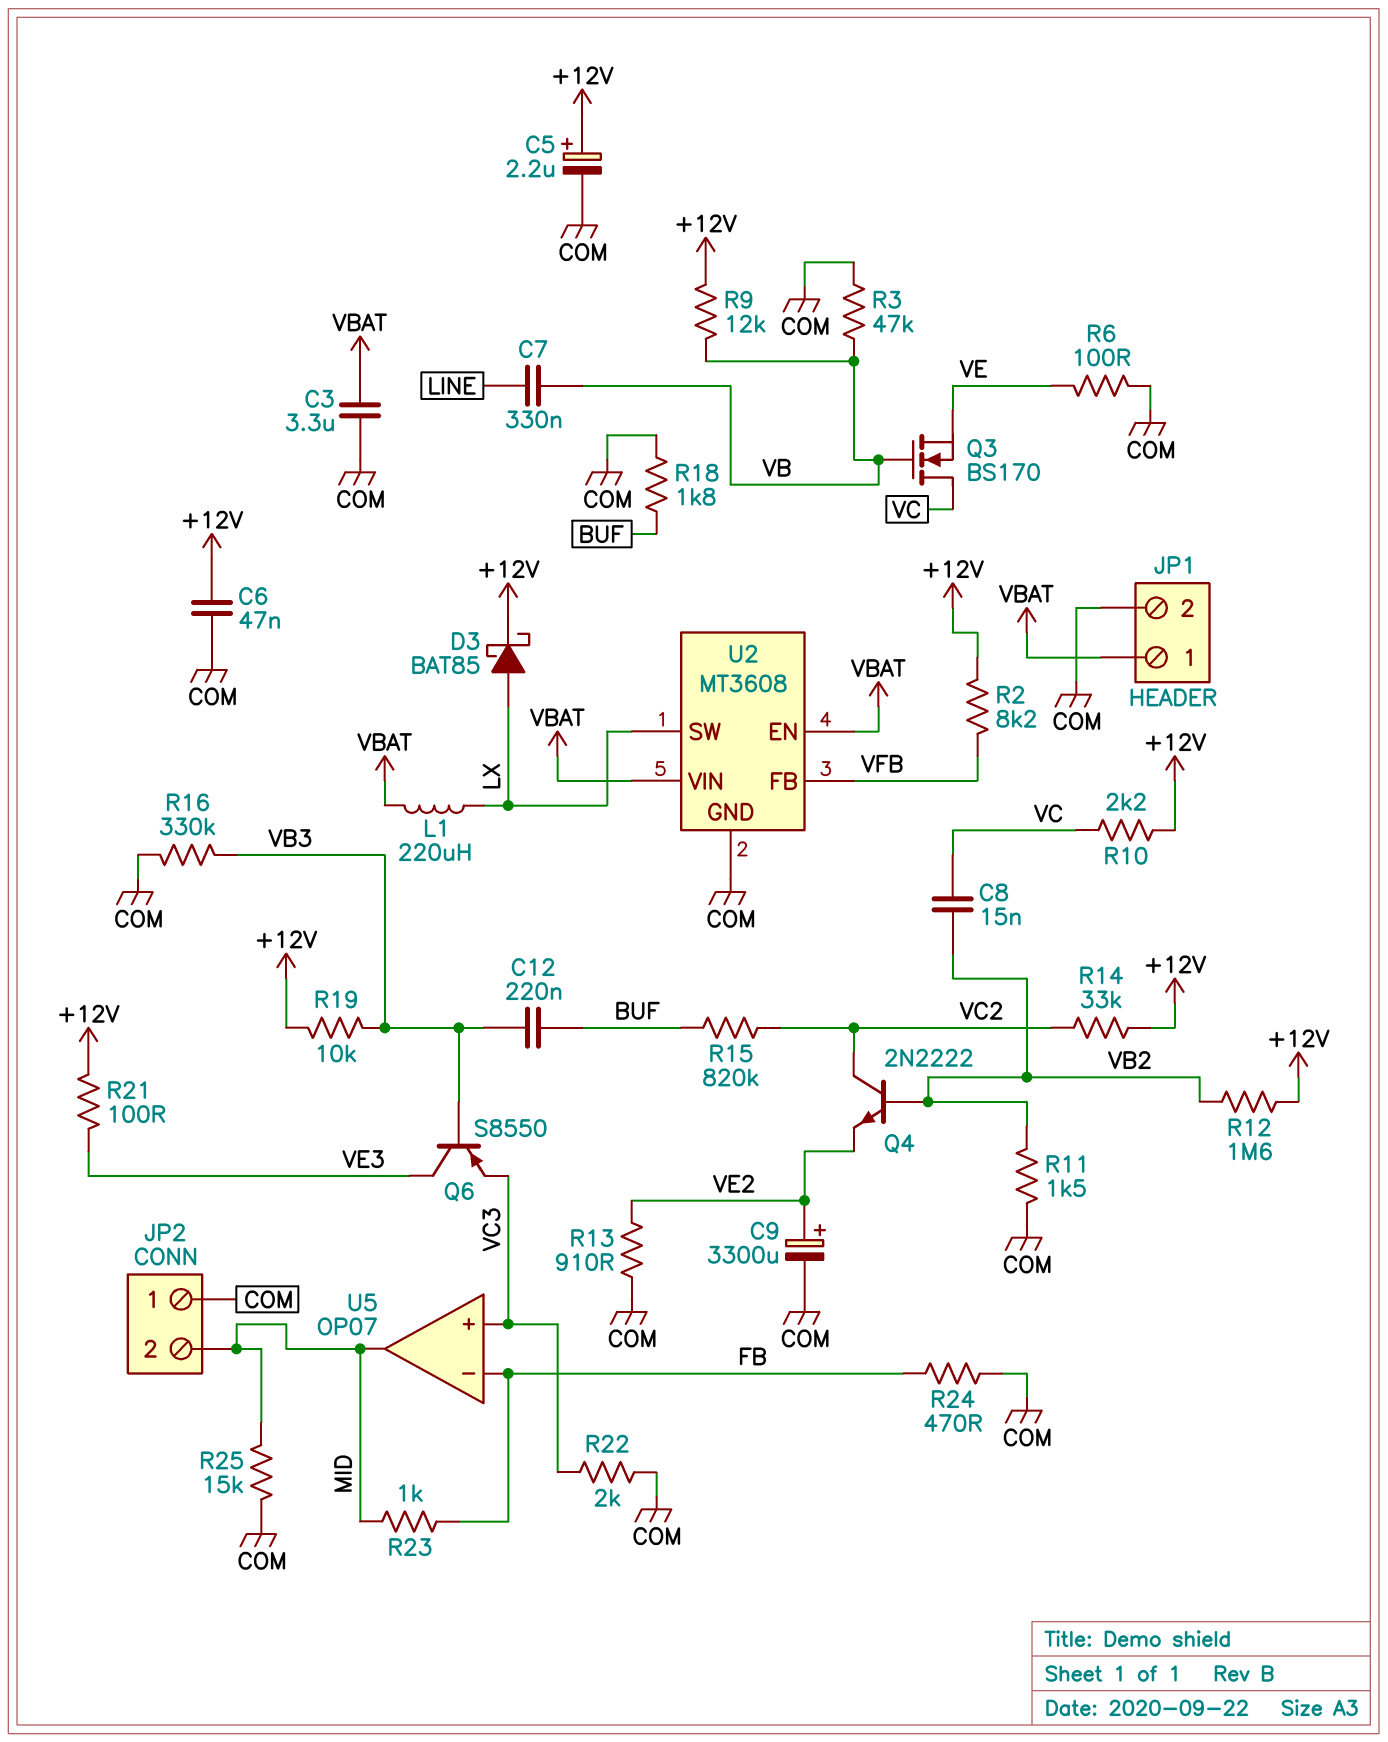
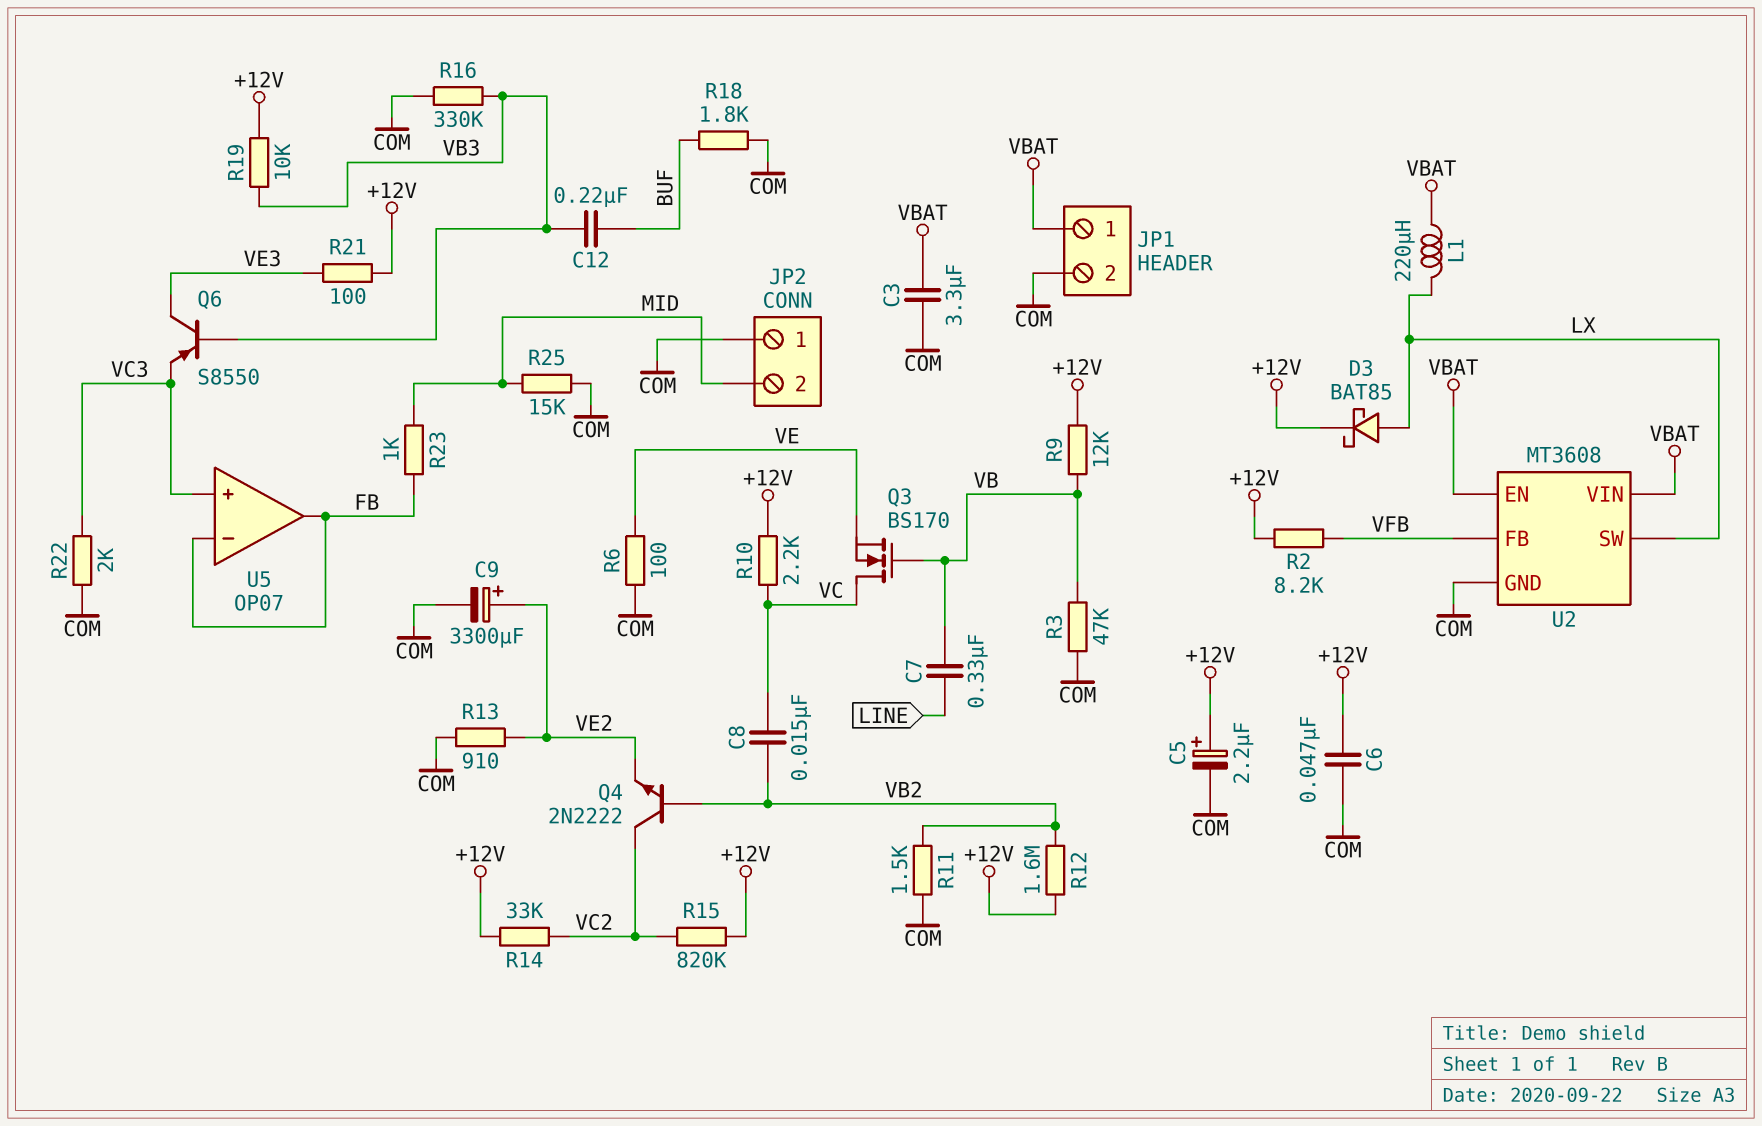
R15: 820k (BUF, VC2) -> 820k (+12V, VC2)
R24: 470 (COM, FB) -> none
U5 pin out: MID -> FB

